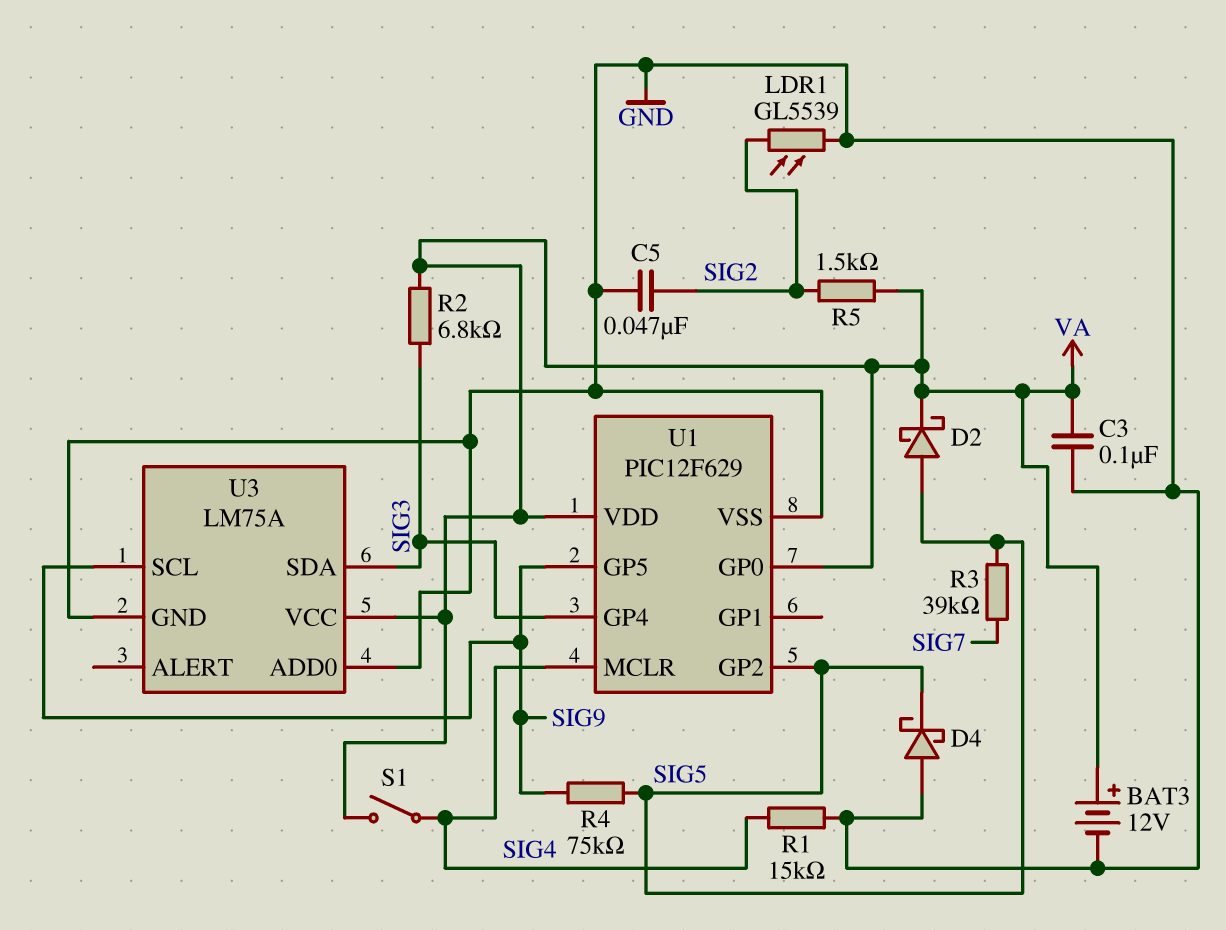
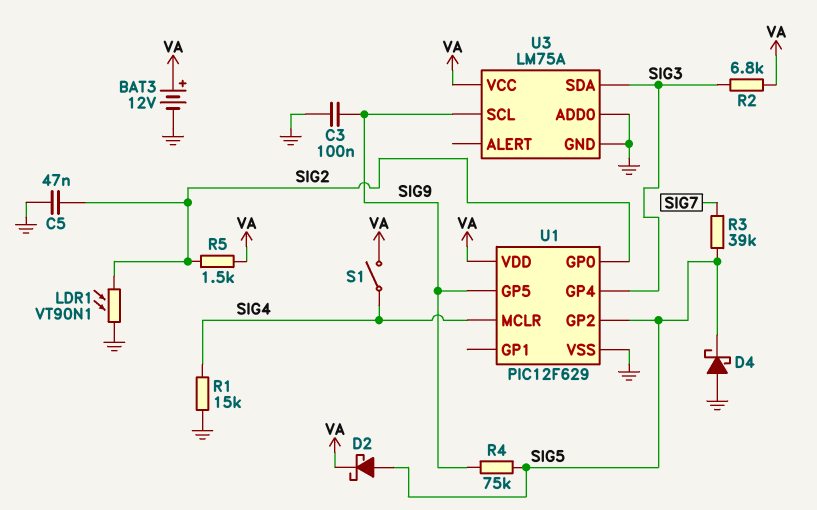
C3: 100nF (GND, VA) -> 100nF (GND, SIG9)
LDR1: GL5539 (GND, SIG2) -> VT90N1 (GND, SIG2)
U1 pin GP0: VA -> SIG2

